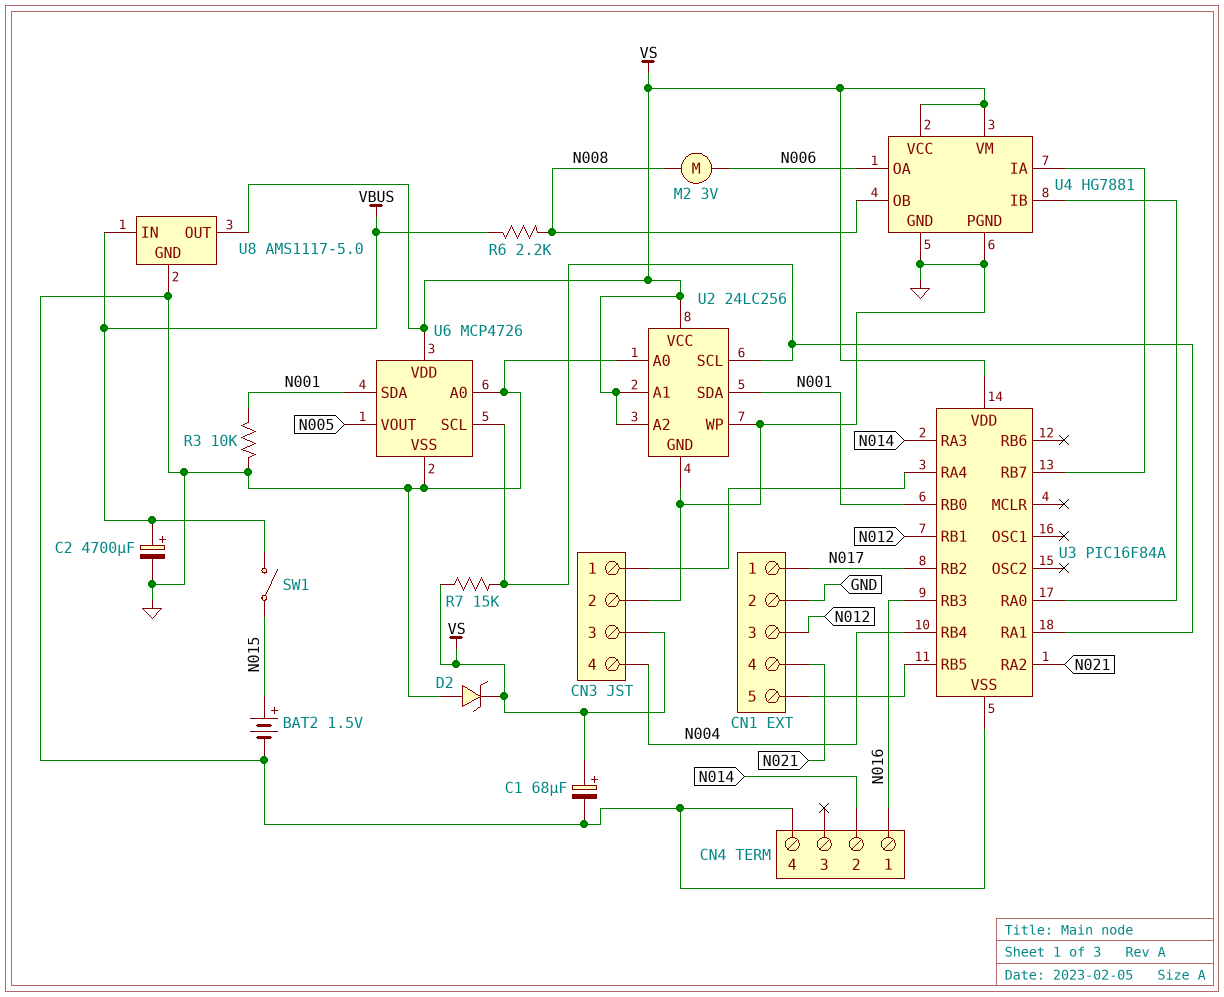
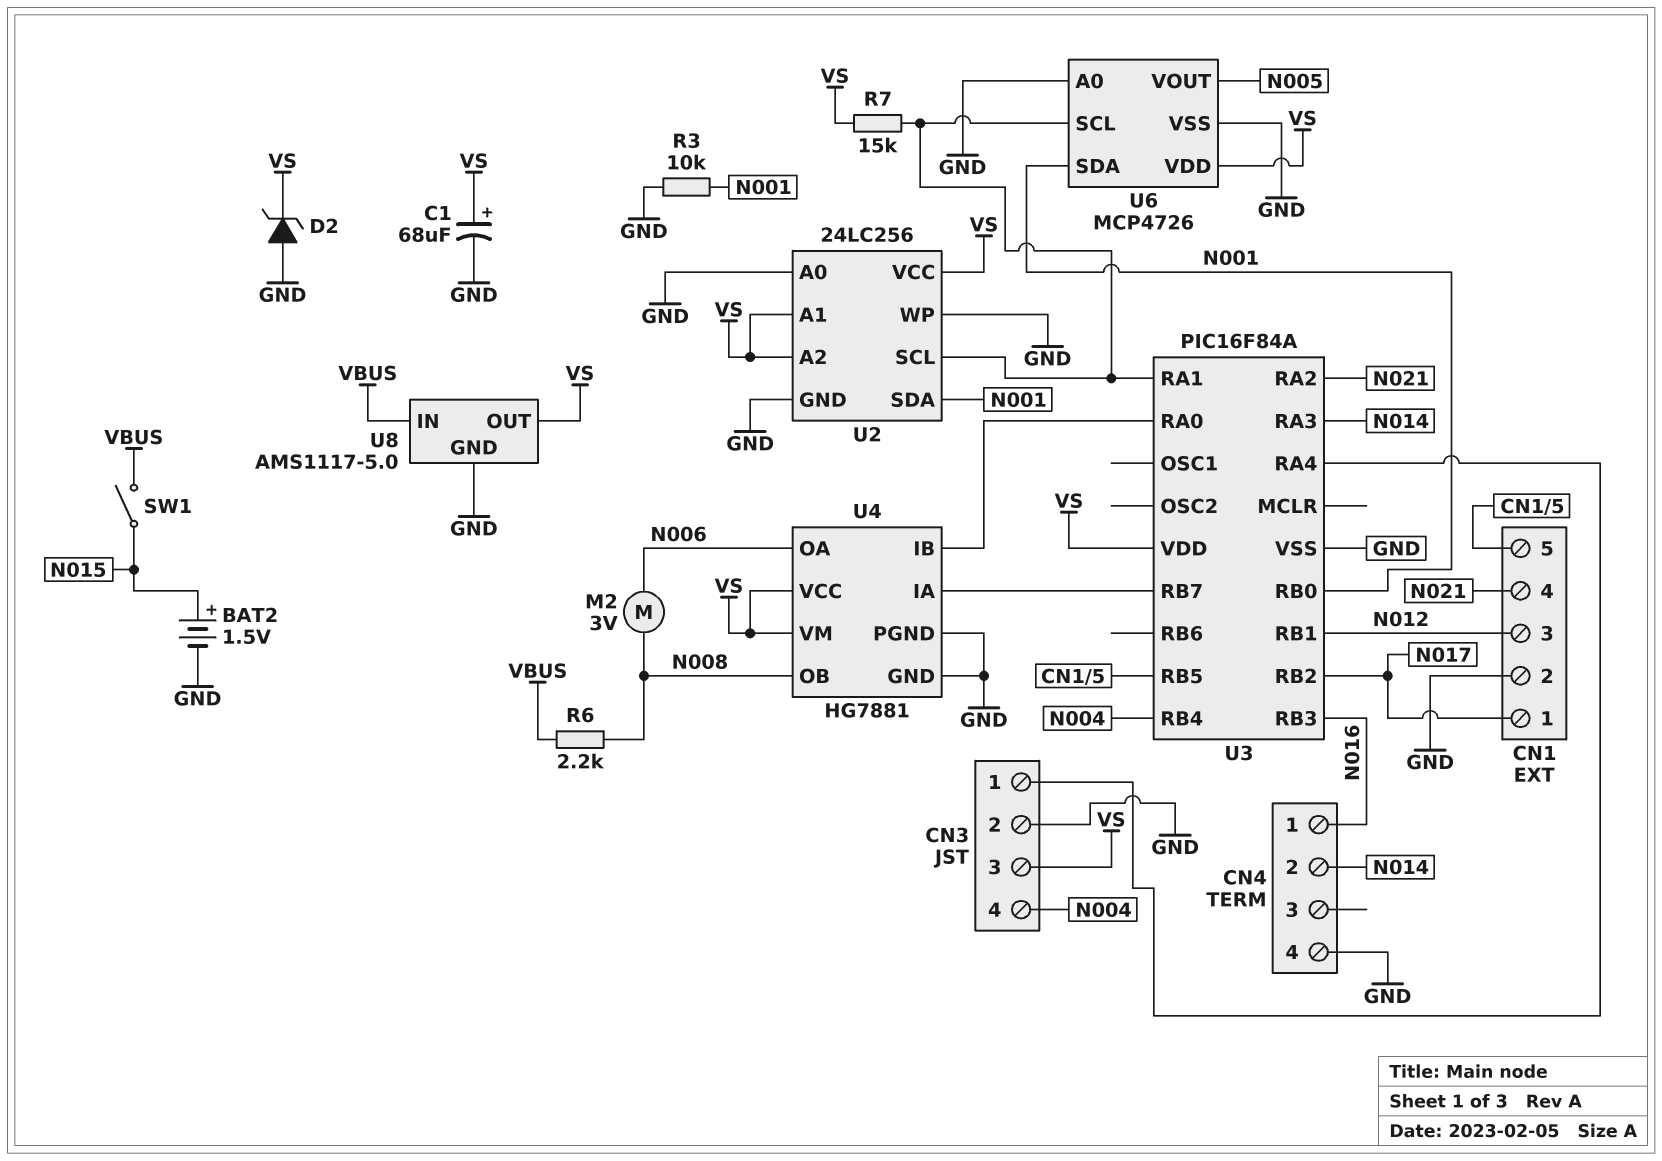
C2: 4700uF (plus VBUS, minus GND) -> none

